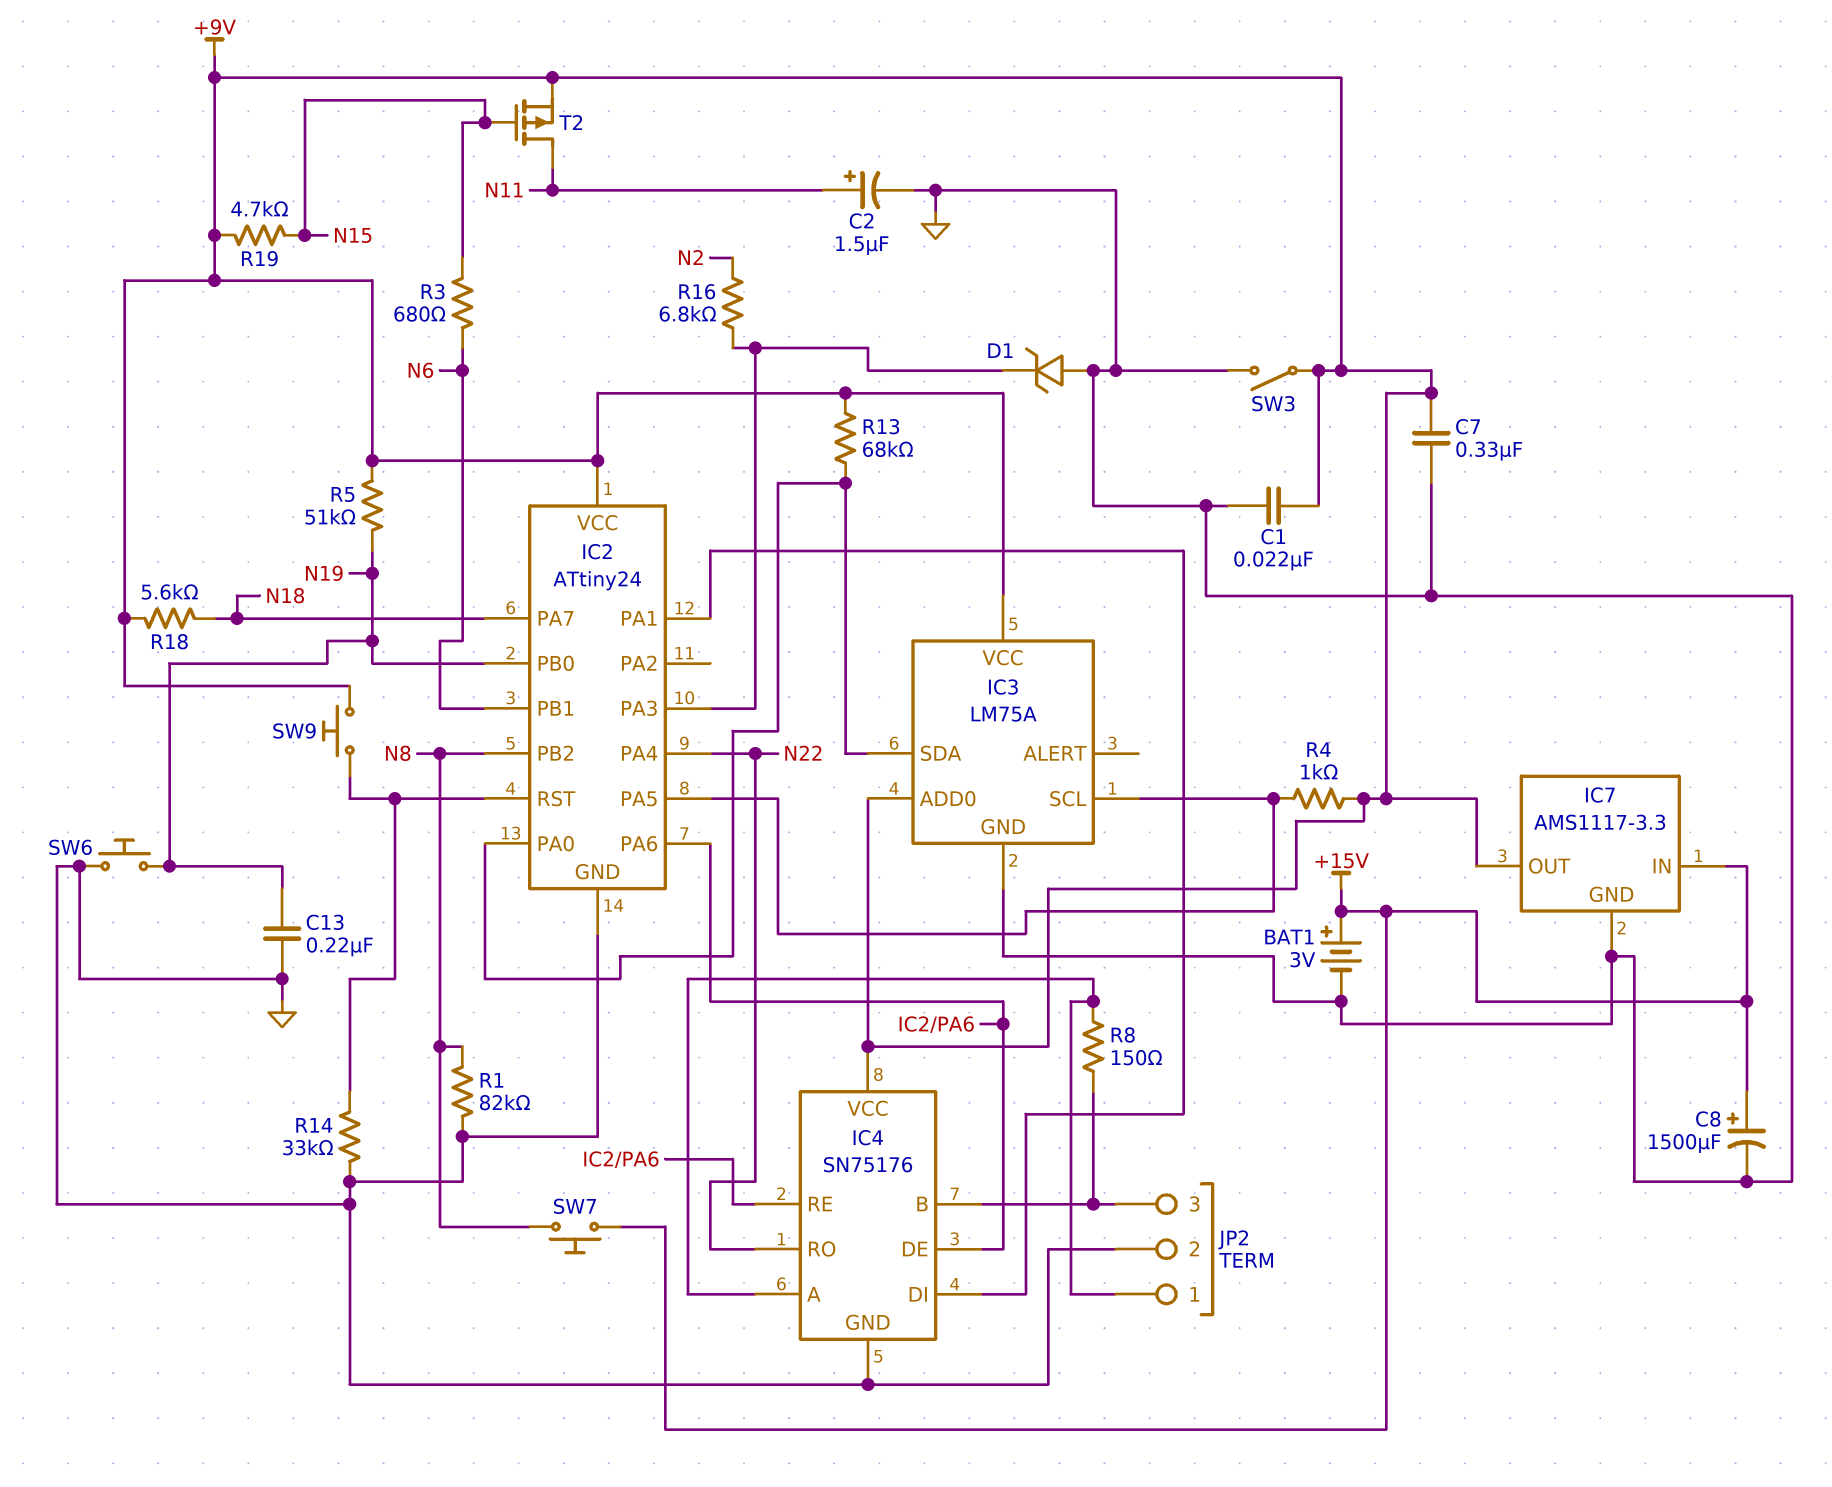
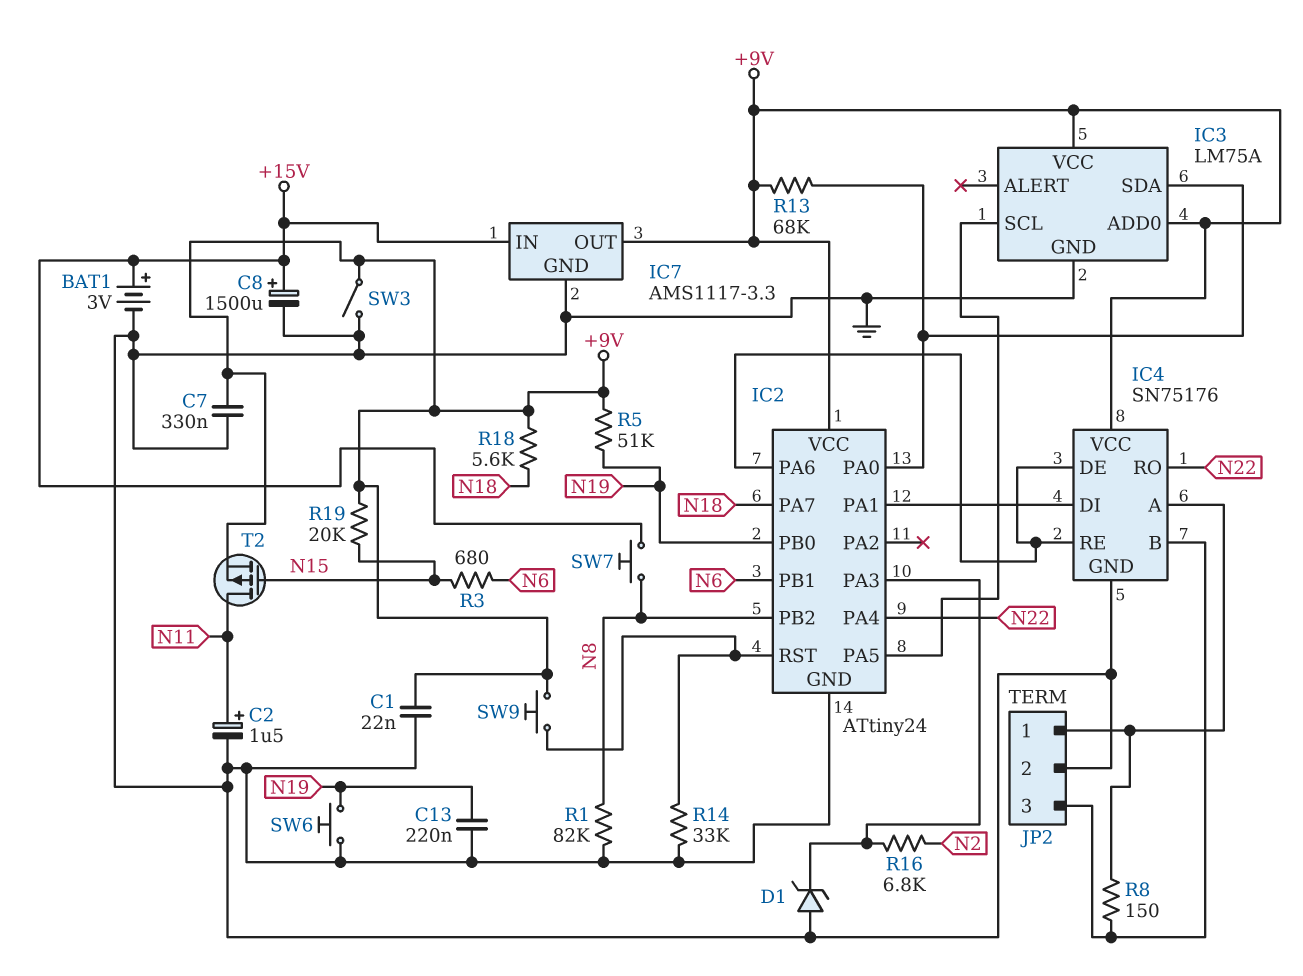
R4: 1k (+9V, IC2/PA5) -> none
R19: 4.7k (+9V, N15) -> 20k (+9V, N15)

